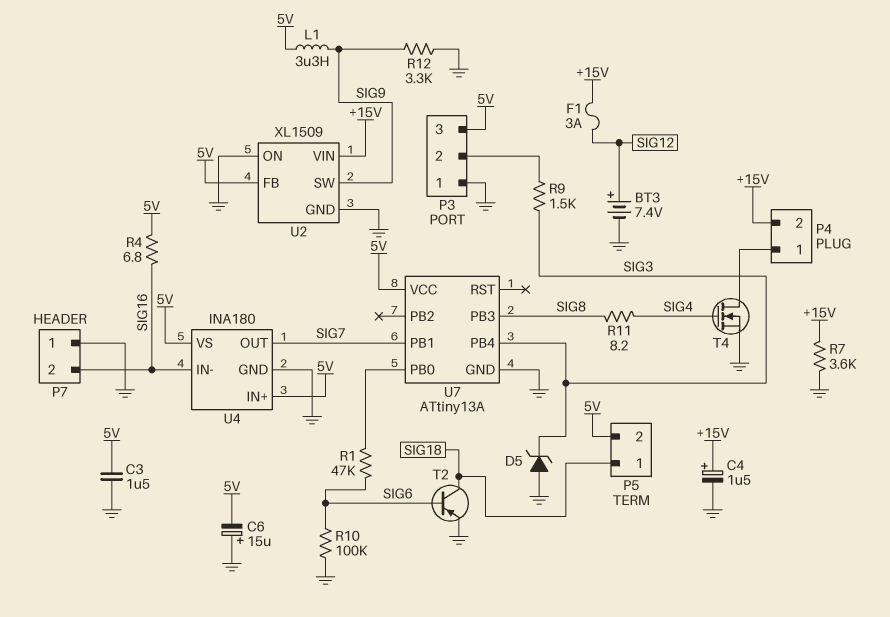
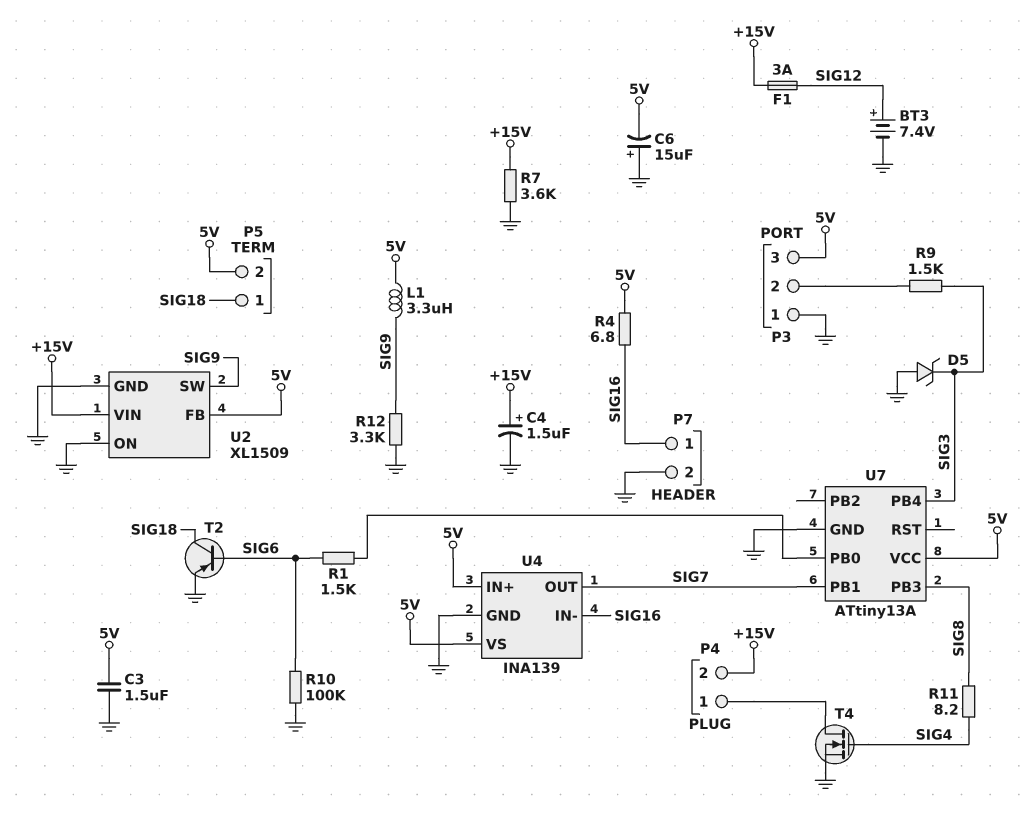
P7 pin 1: GND -> SIG16
P7 pin 2: SIG16 -> GND
R1: 47k (SIG6, U7/PB0) -> 1.5k (SIG6, U7/PB0)
U4: INA180 -> INA139

